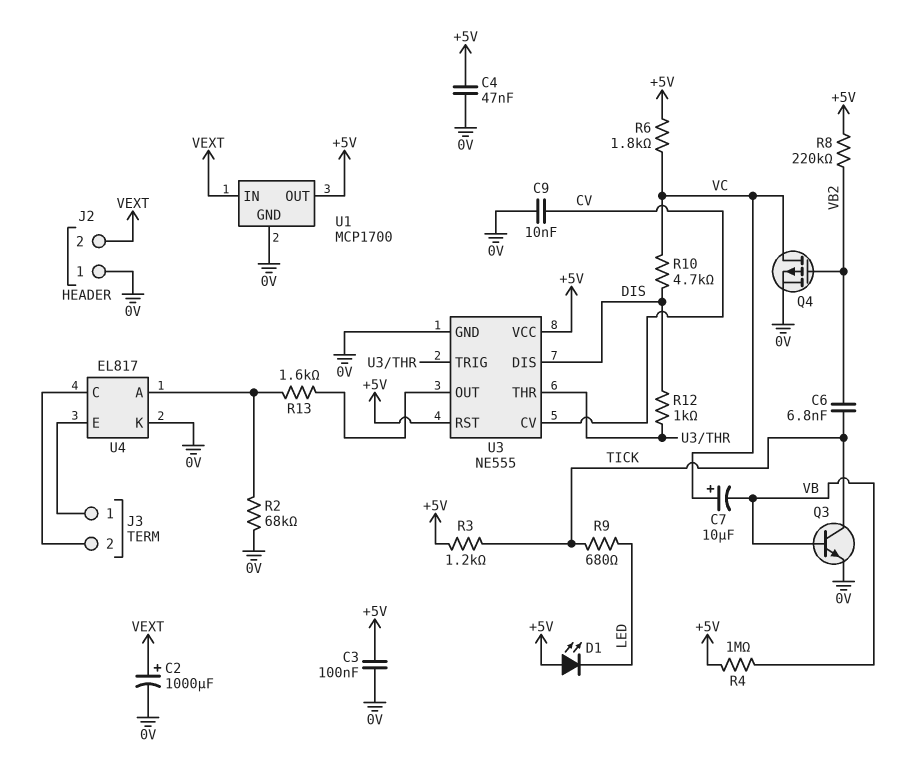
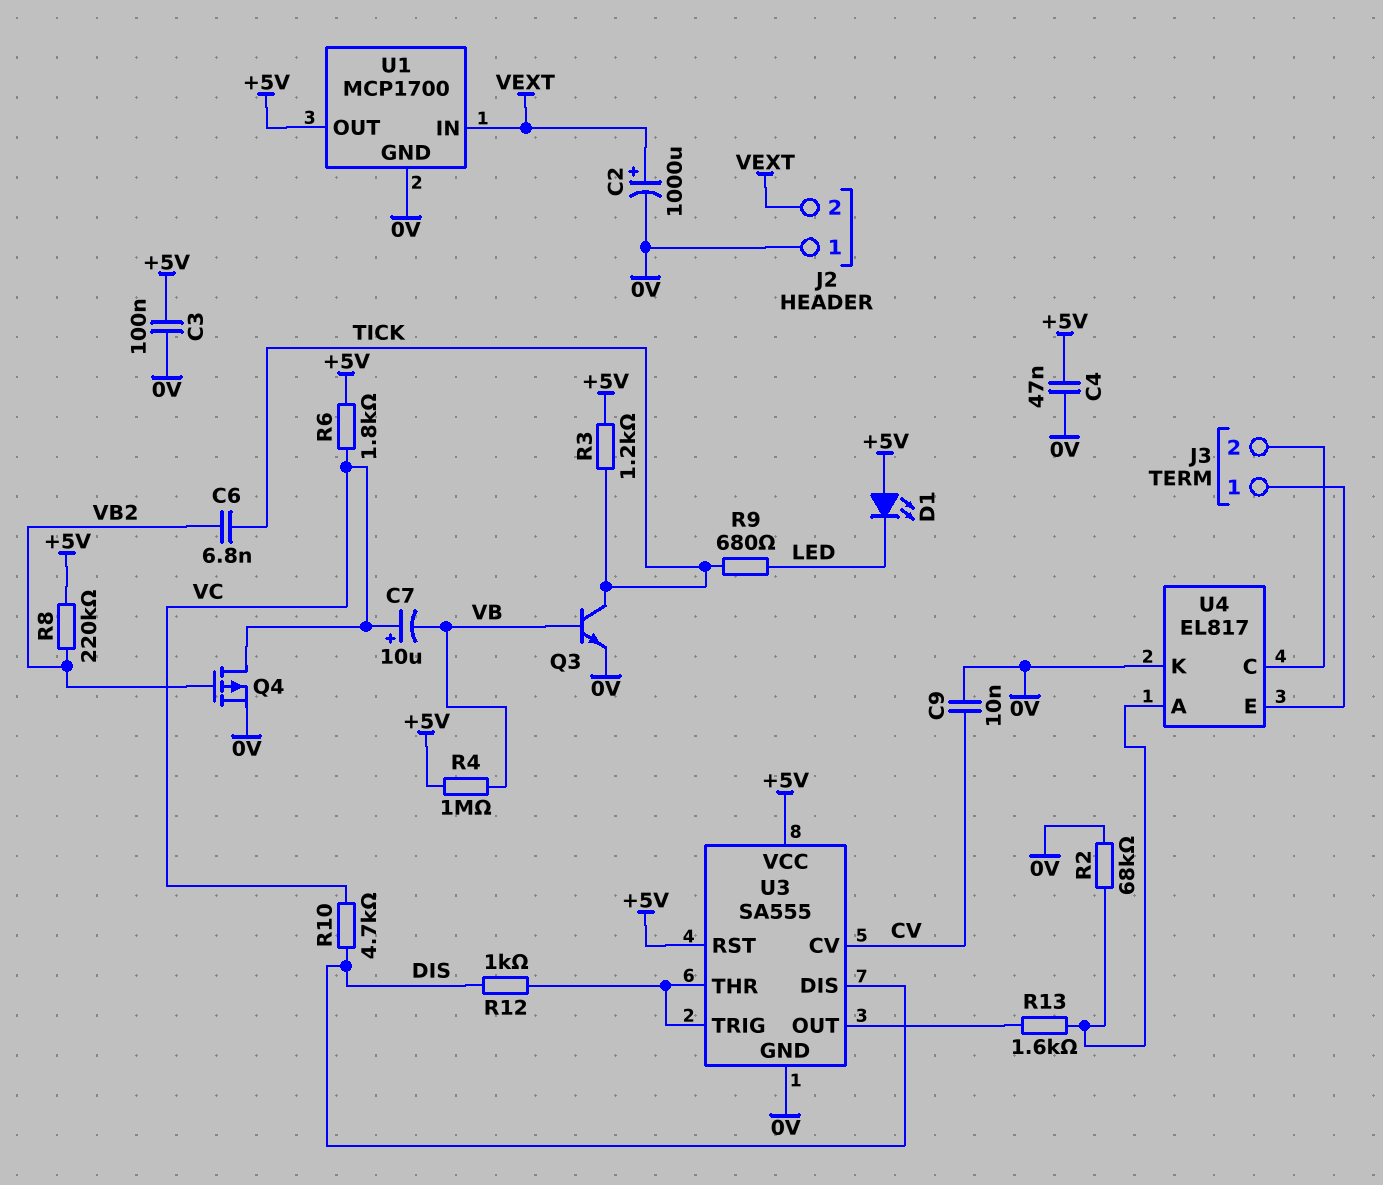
U3: NE555 -> SA555

